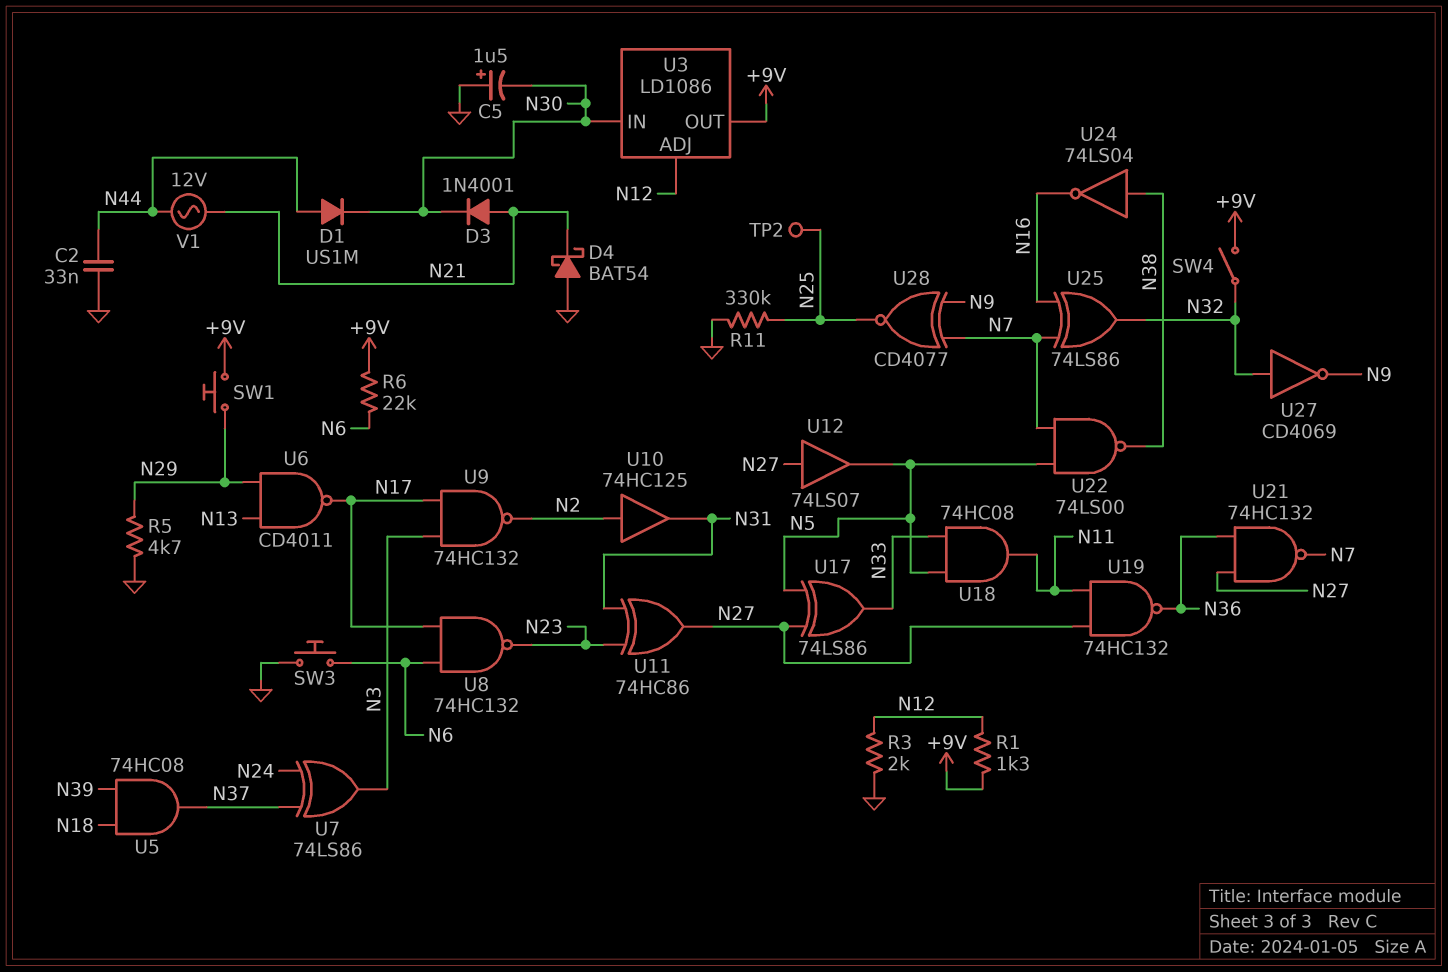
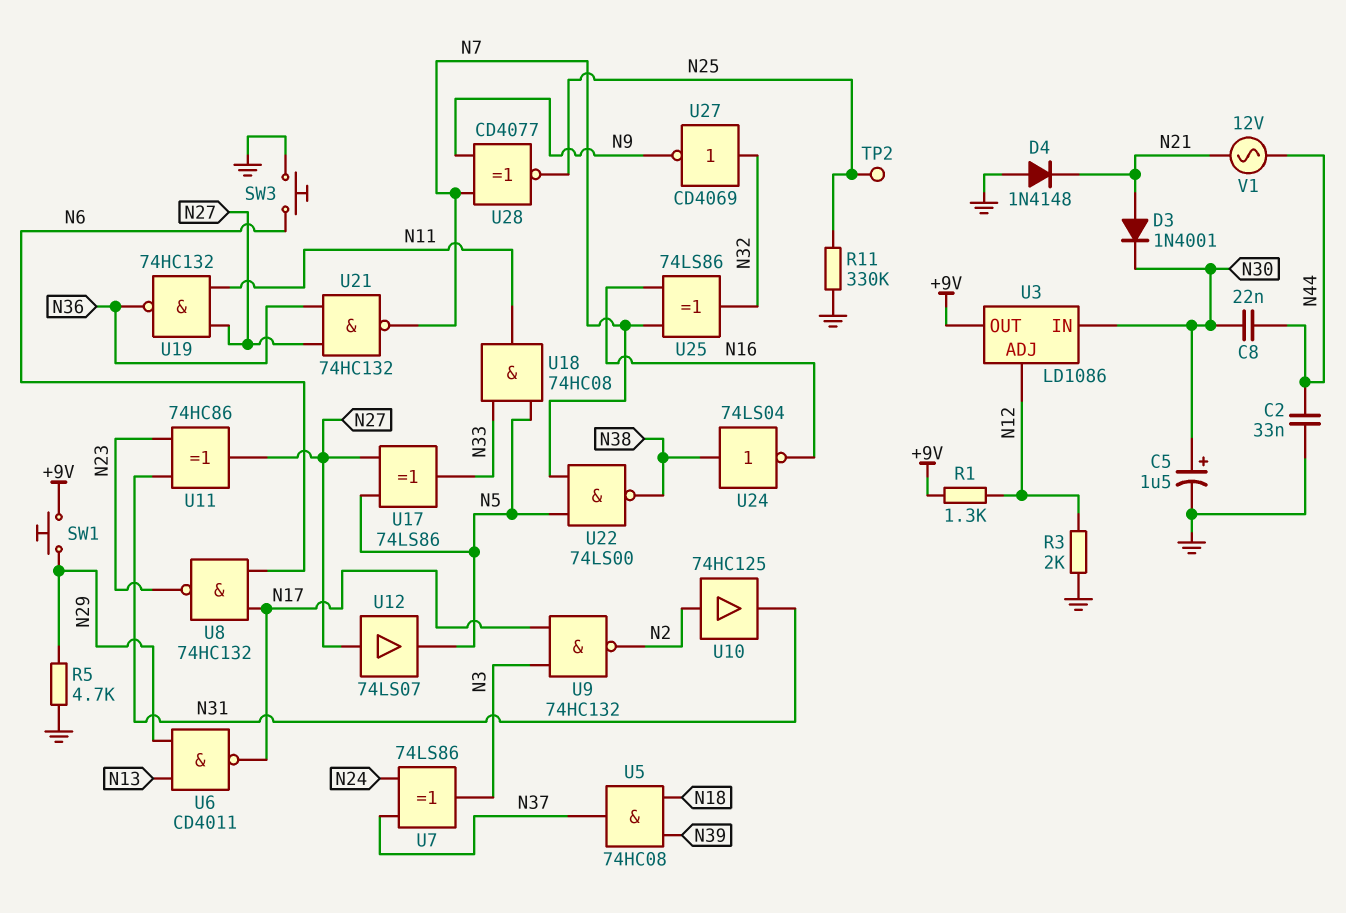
C5: 1.5uF (plus GND, minus N30) -> 1.5uF (plus N30, minus GND)
C8: none -> 22nF (N30, N44)
D1: diode US1M (A N44, K N30) -> none
D4: schottky BAT54 (A GND, K N21) -> diode 1N4148 (A GND, K N21)
R6: 22k (+9V, N6) -> none
SW4: switch (+9V, N32) -> none

